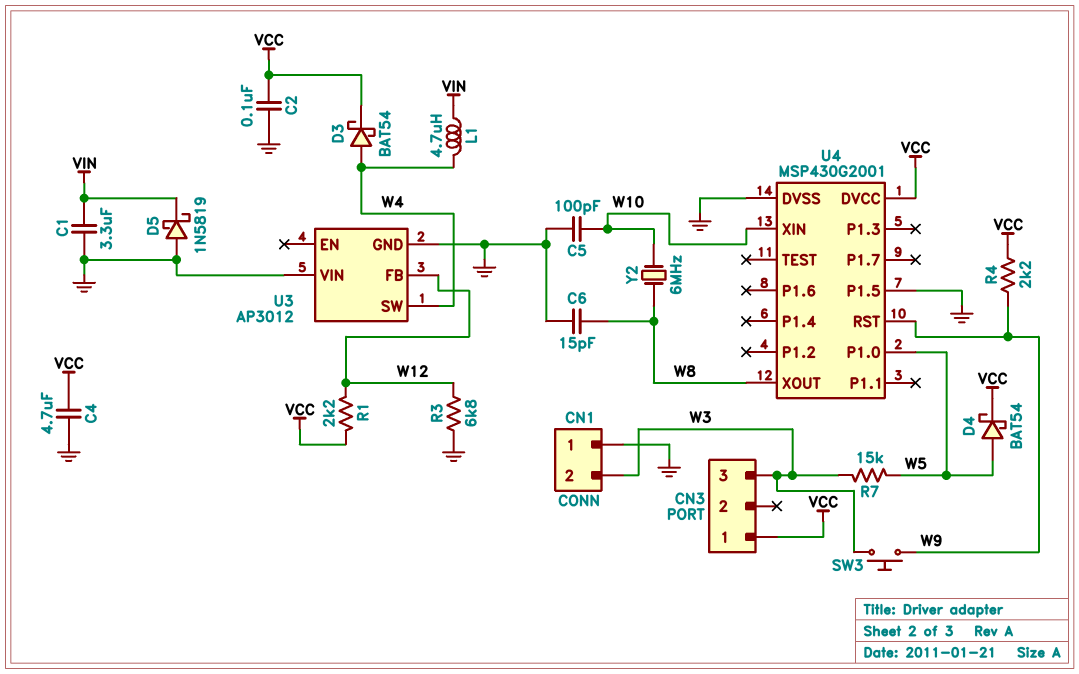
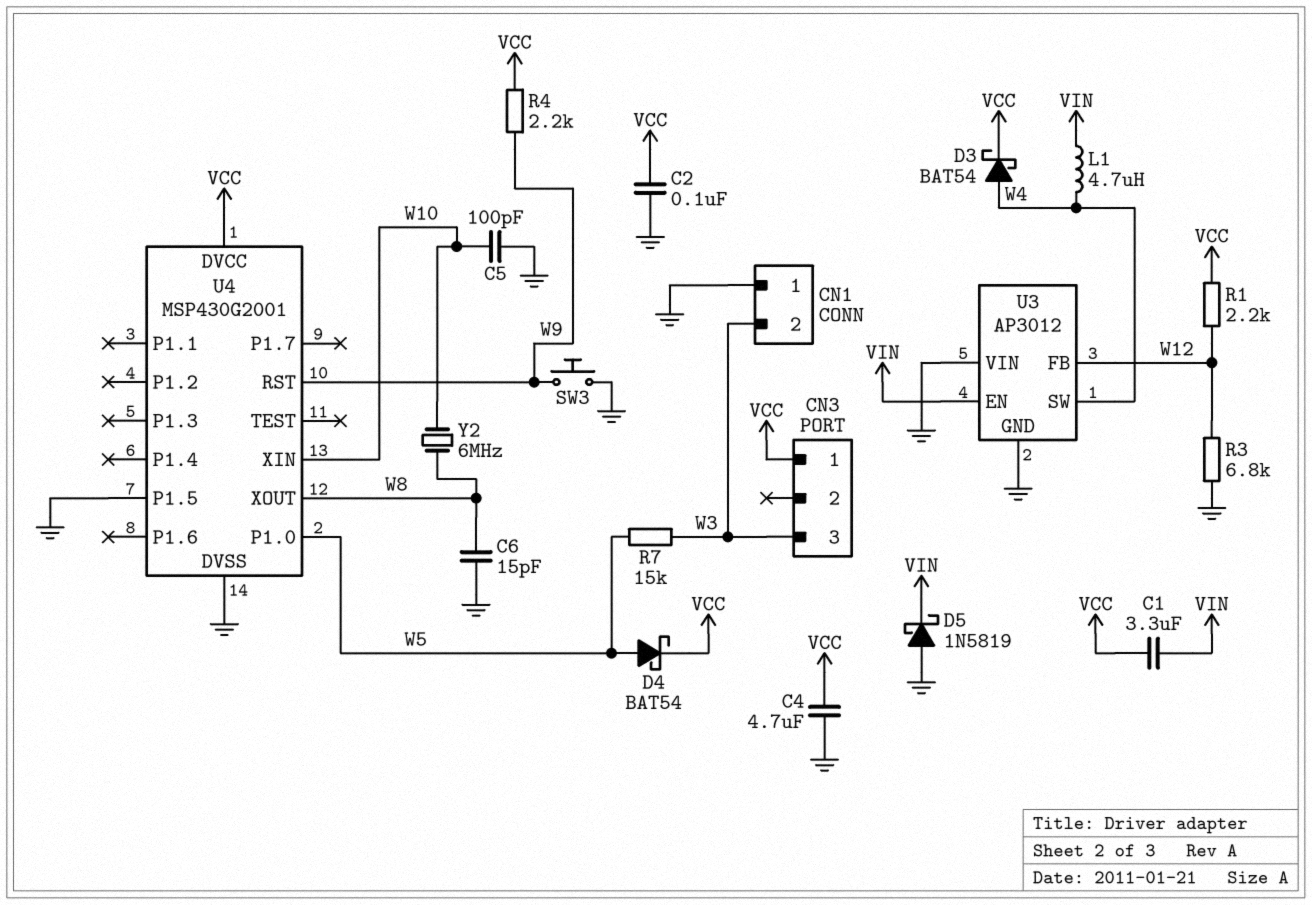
C1: 3.3uF (GND, VIN) -> 3.3uF (VCC, VIN)
SW3: button (W3, W9) -> button (GND, W9)
U3 pin EN: none -> VIN

